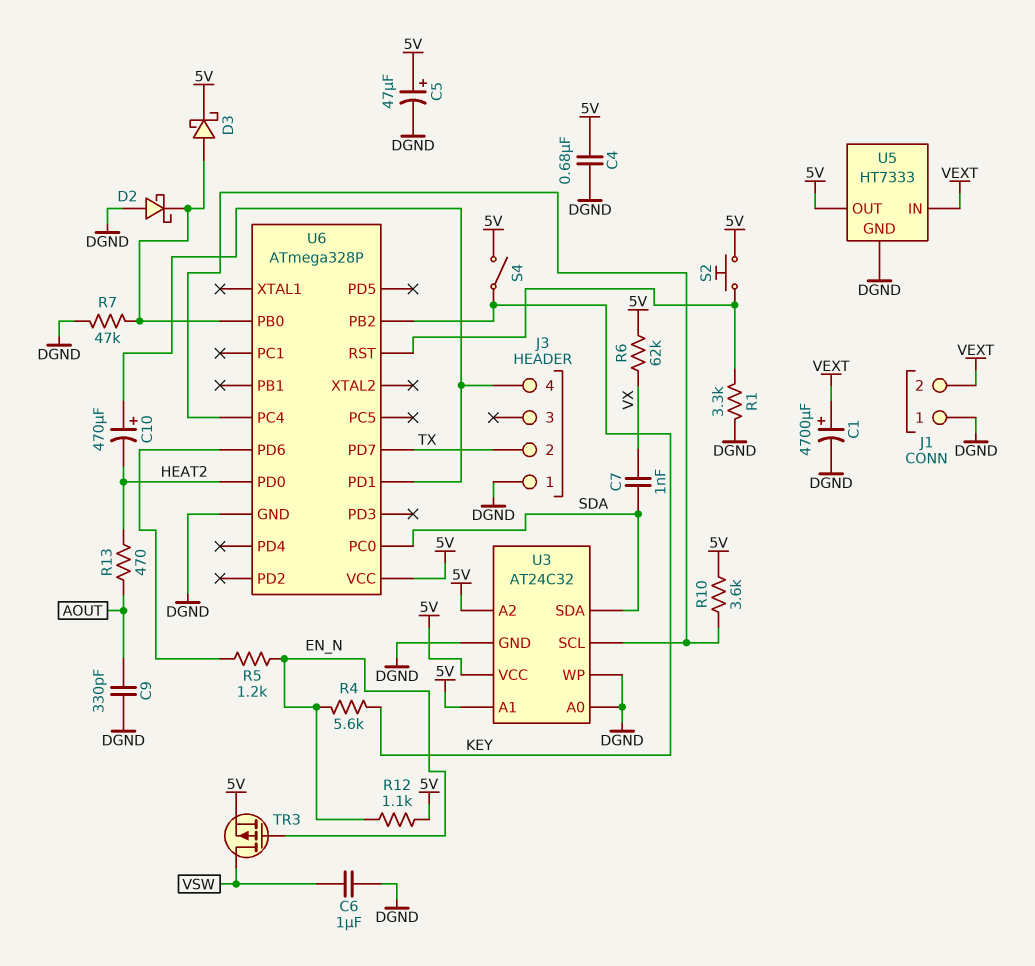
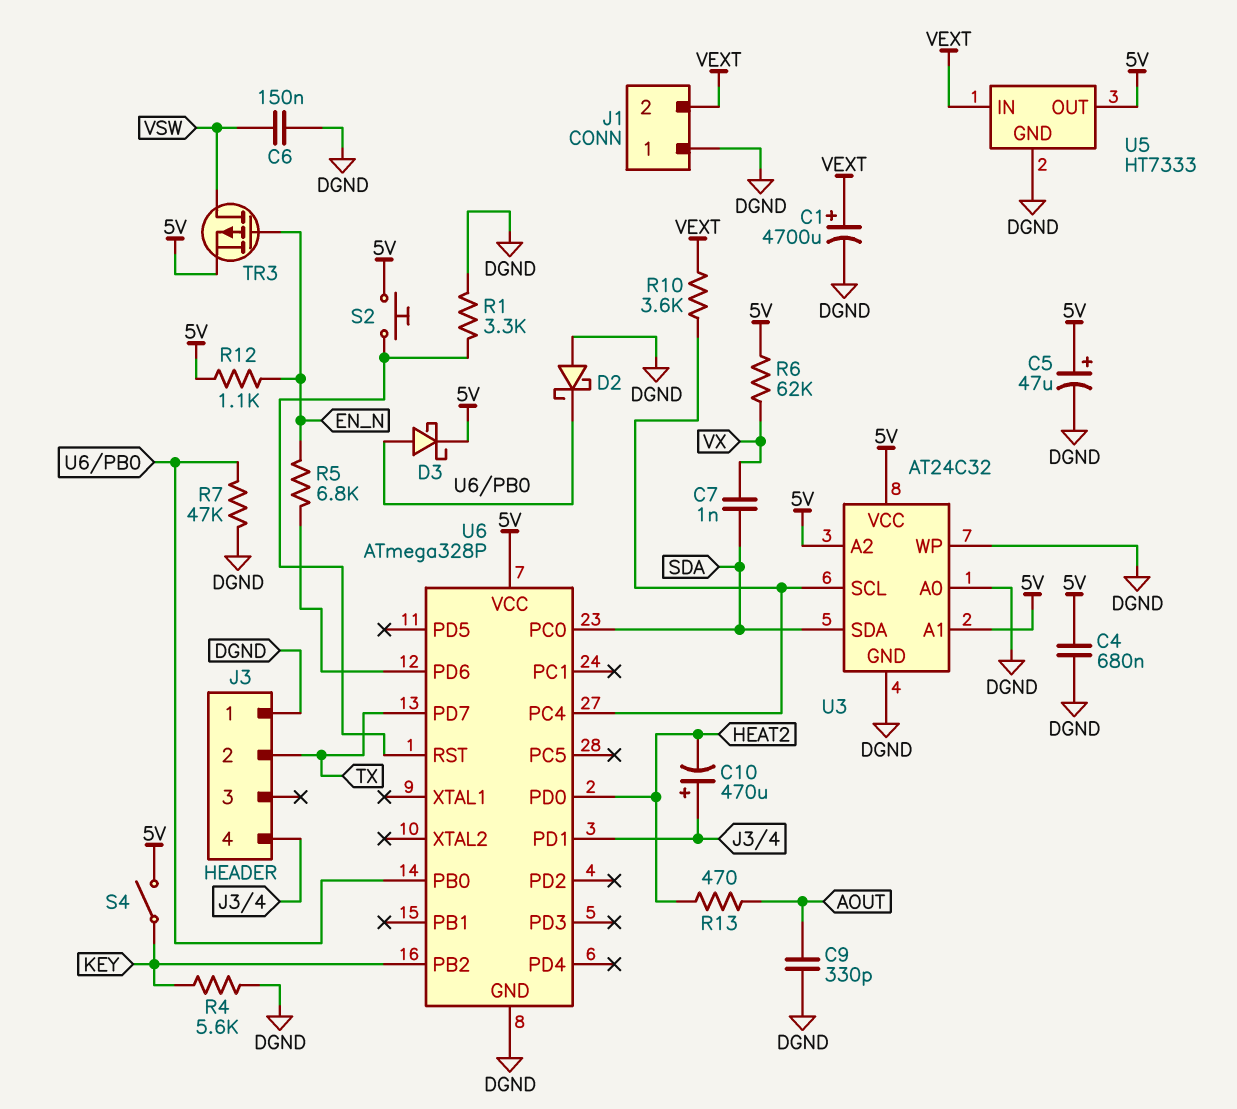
C6: 1uF (DGND, VSW) -> 150nF (DGND, VSW)
R4: 5.6k (EN_N, KEY) -> 5.6k (DGND, KEY)
R5: 1.2k (EN_N, U6/PD6) -> 6.8k (EN_N, U6/PD6)
R10: 3.6k (5V, U3/SCL) -> 3.6k (U3/SCL, VEXT)

